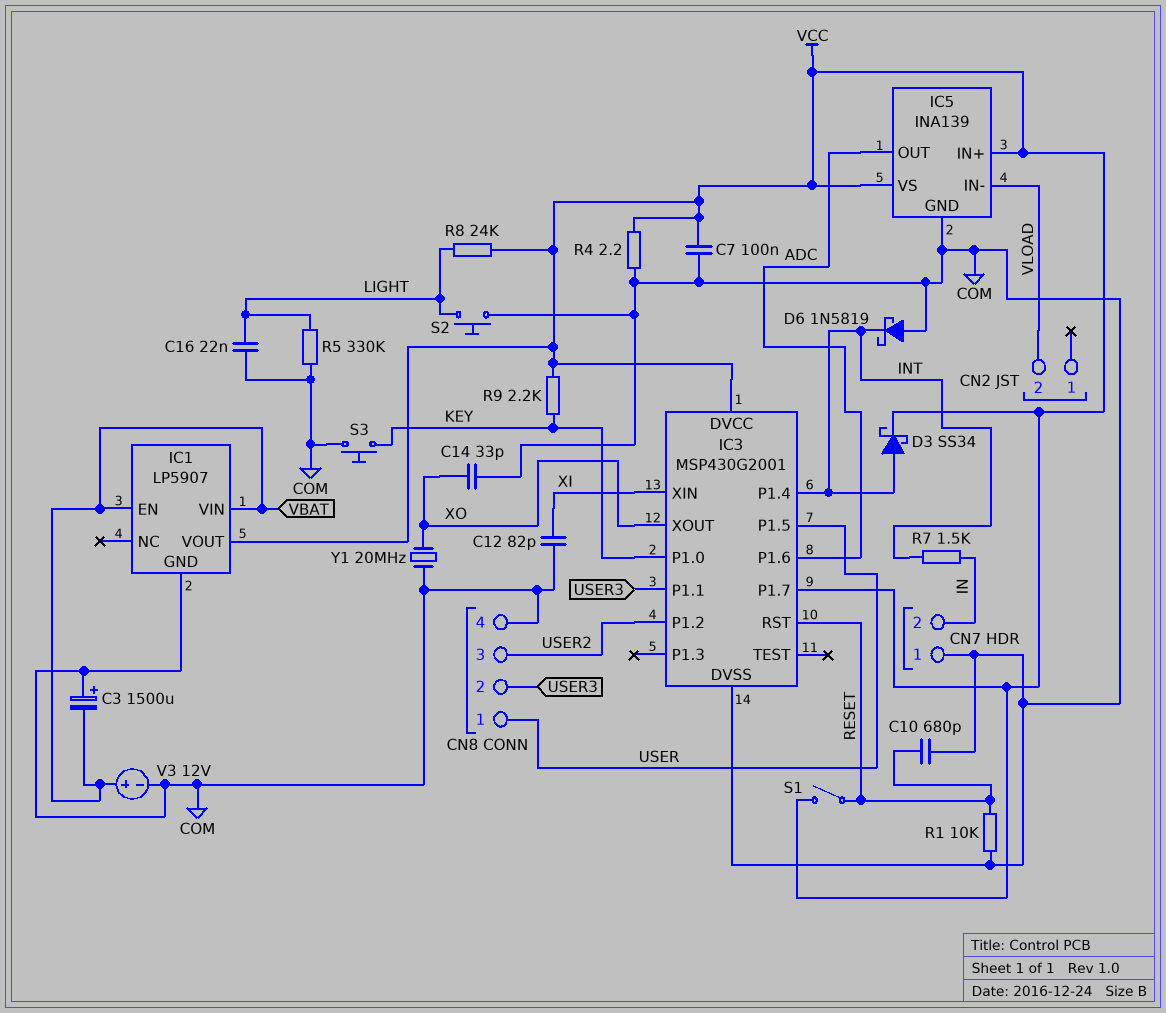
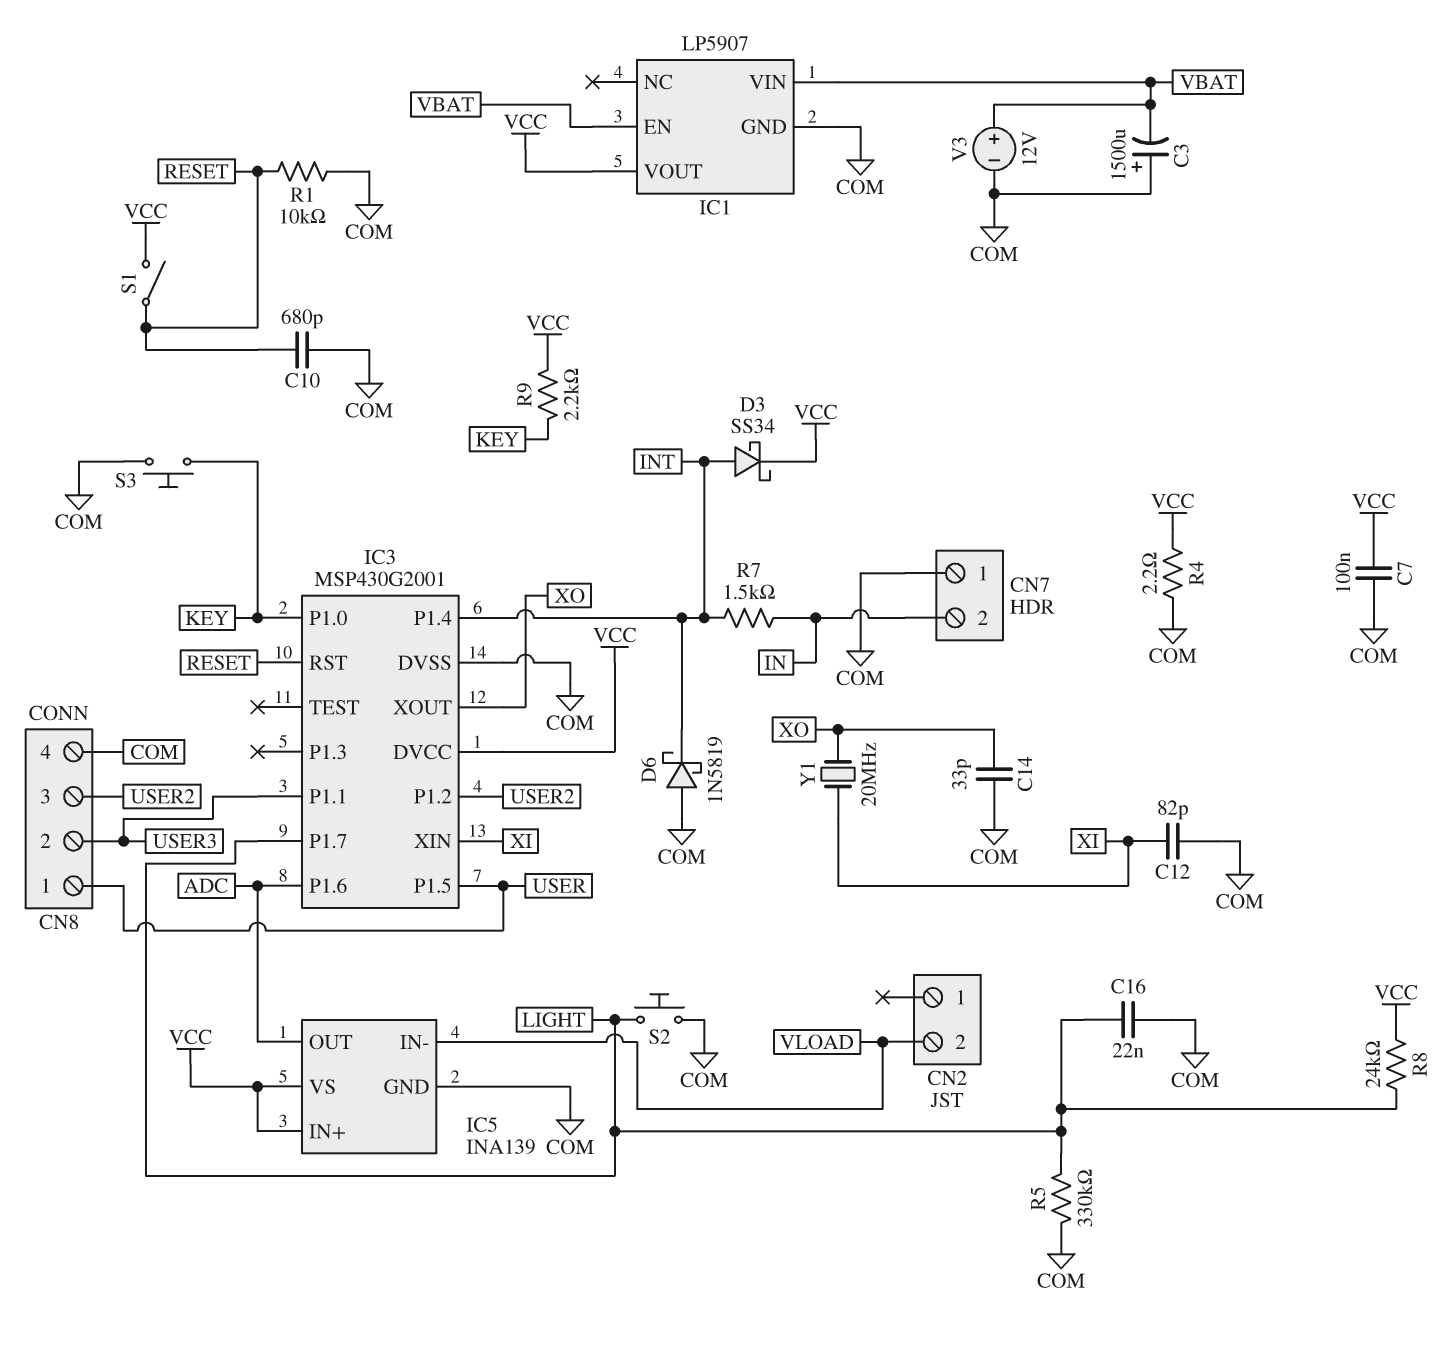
IC3 pin P1.7: VCC -> LIGHT
Y1: 20MHz (COM, XO) -> 20MHz (XI, XO)

